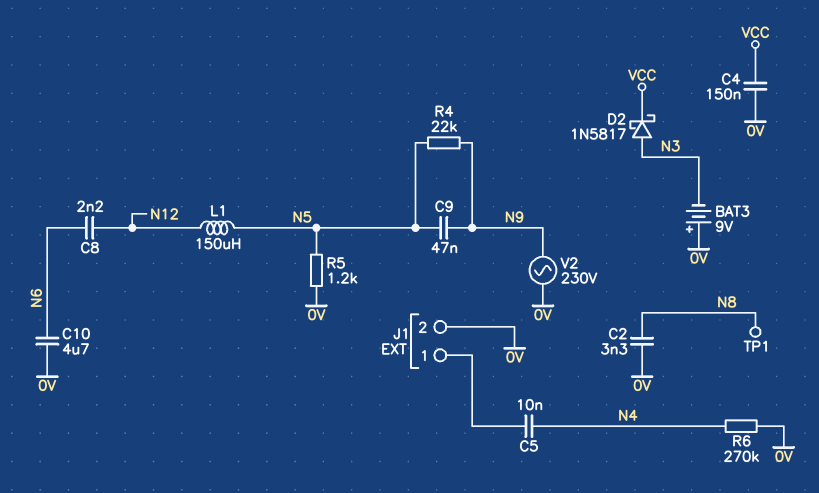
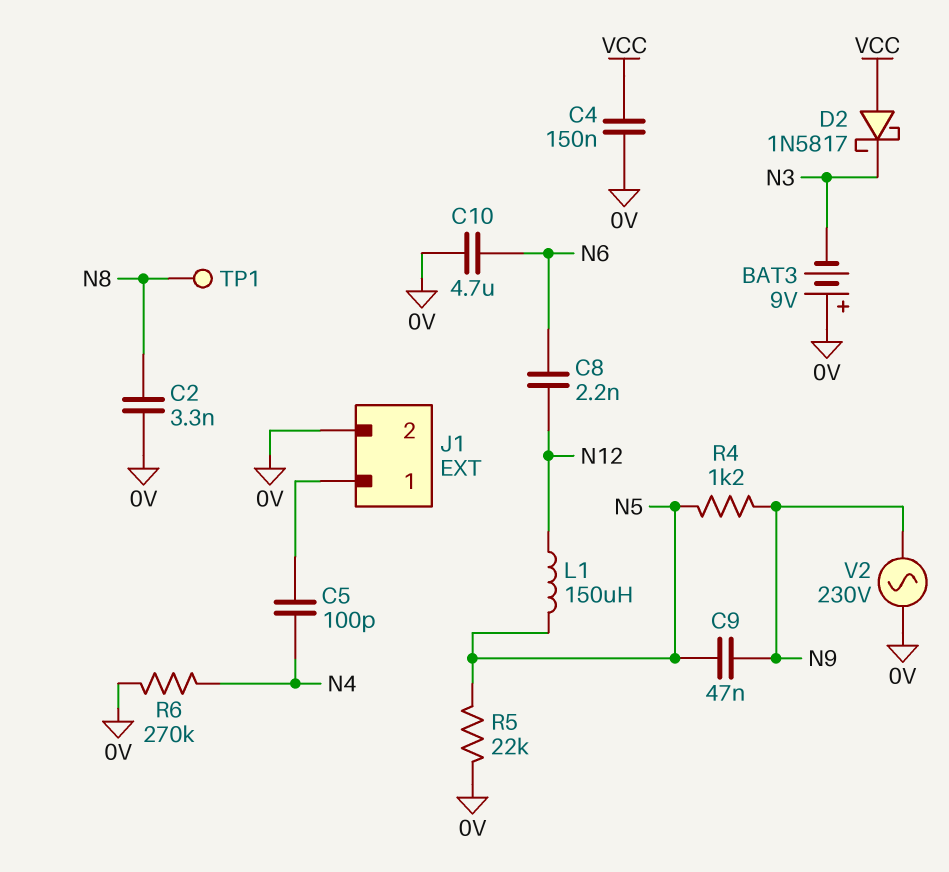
C5: 10nF (J1/1, N4) -> 100pF (J1/1, N4)
D2: schottky 1N5817 (A N3, K VCC) -> schottky 1N5817 (A VCC, K N3)
R4: 22k (N5, N9) -> 1.2k (N5, N9)
R5: 1.2k (0V, N5) -> 22k (0V, N5)

